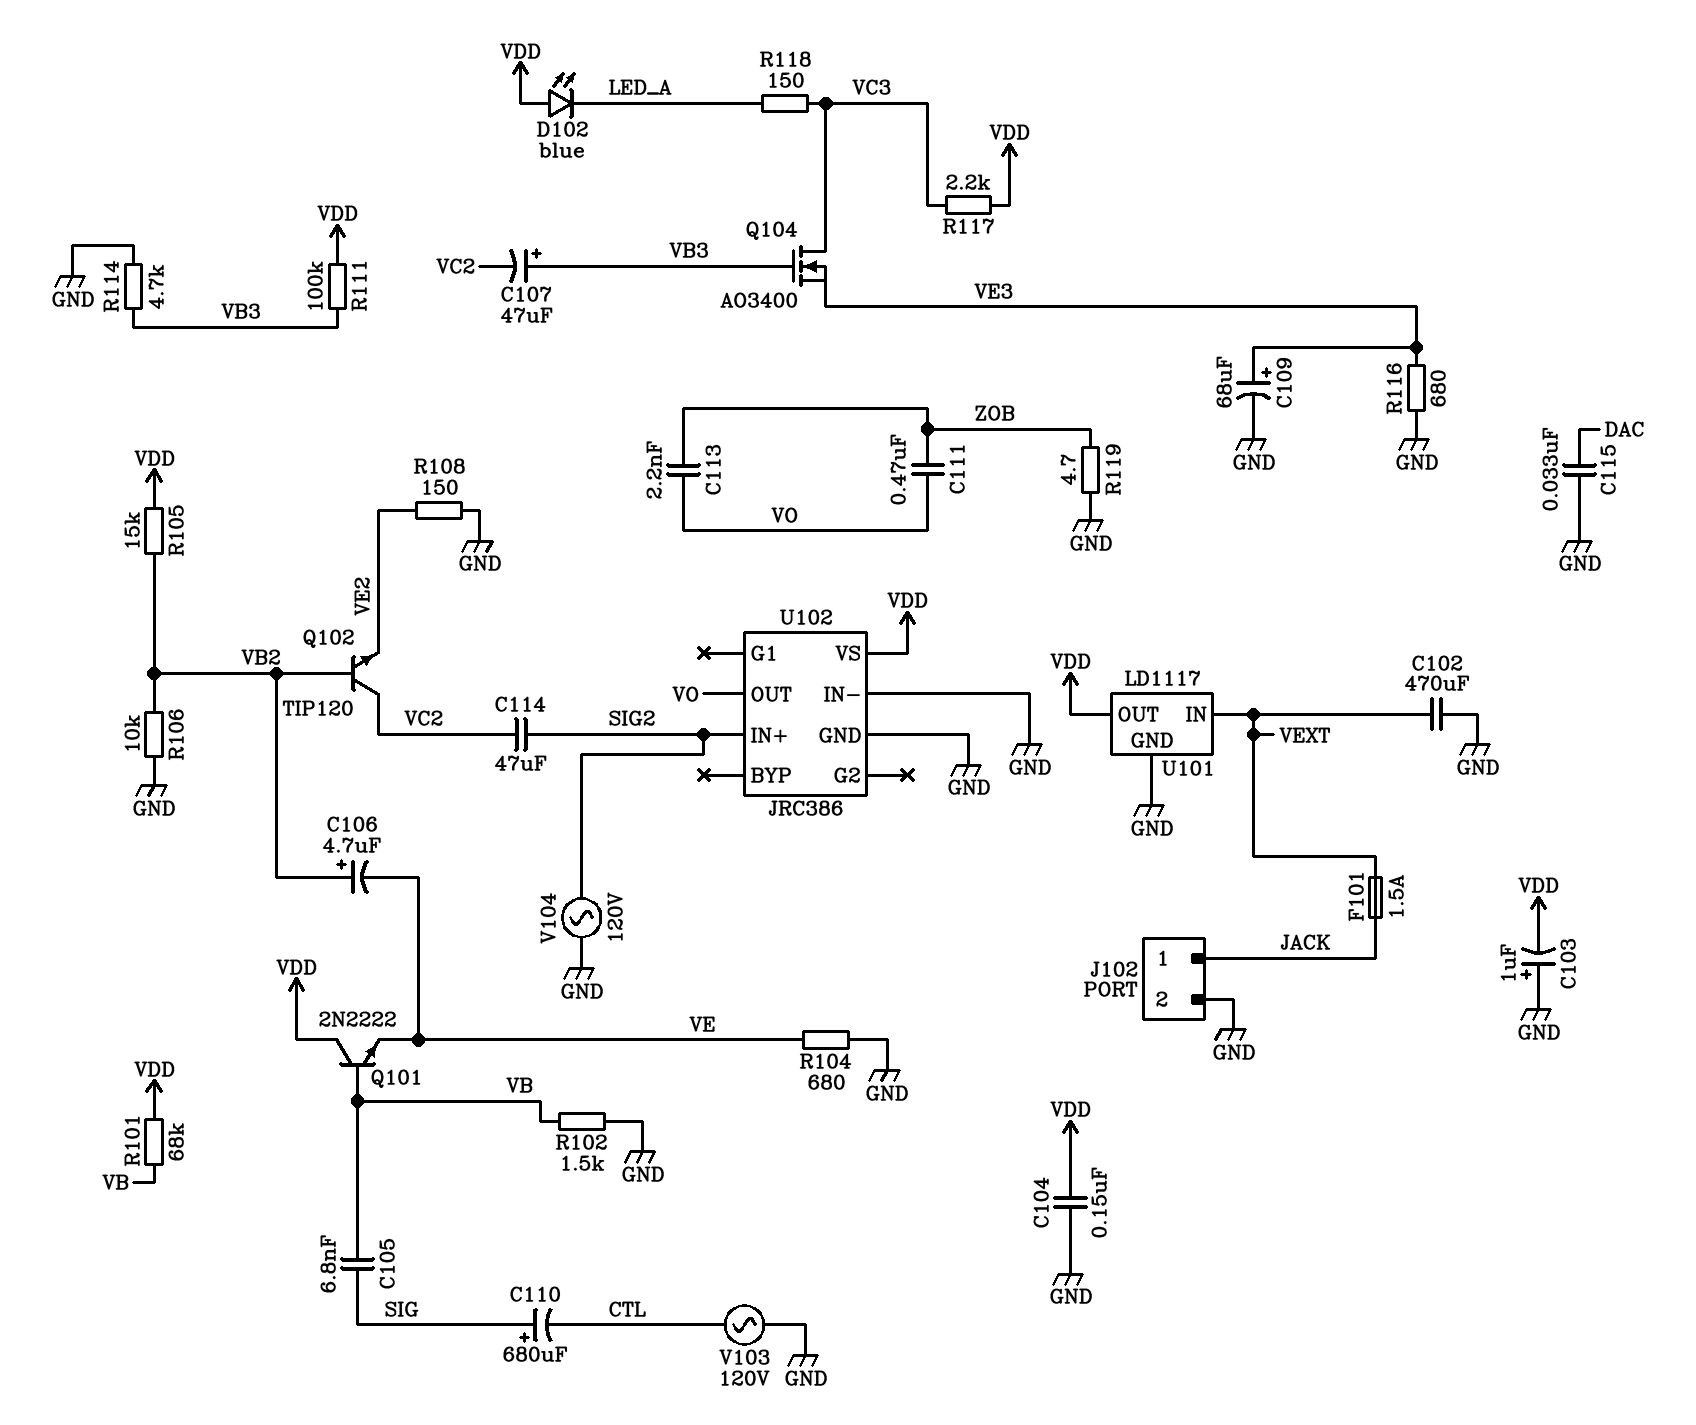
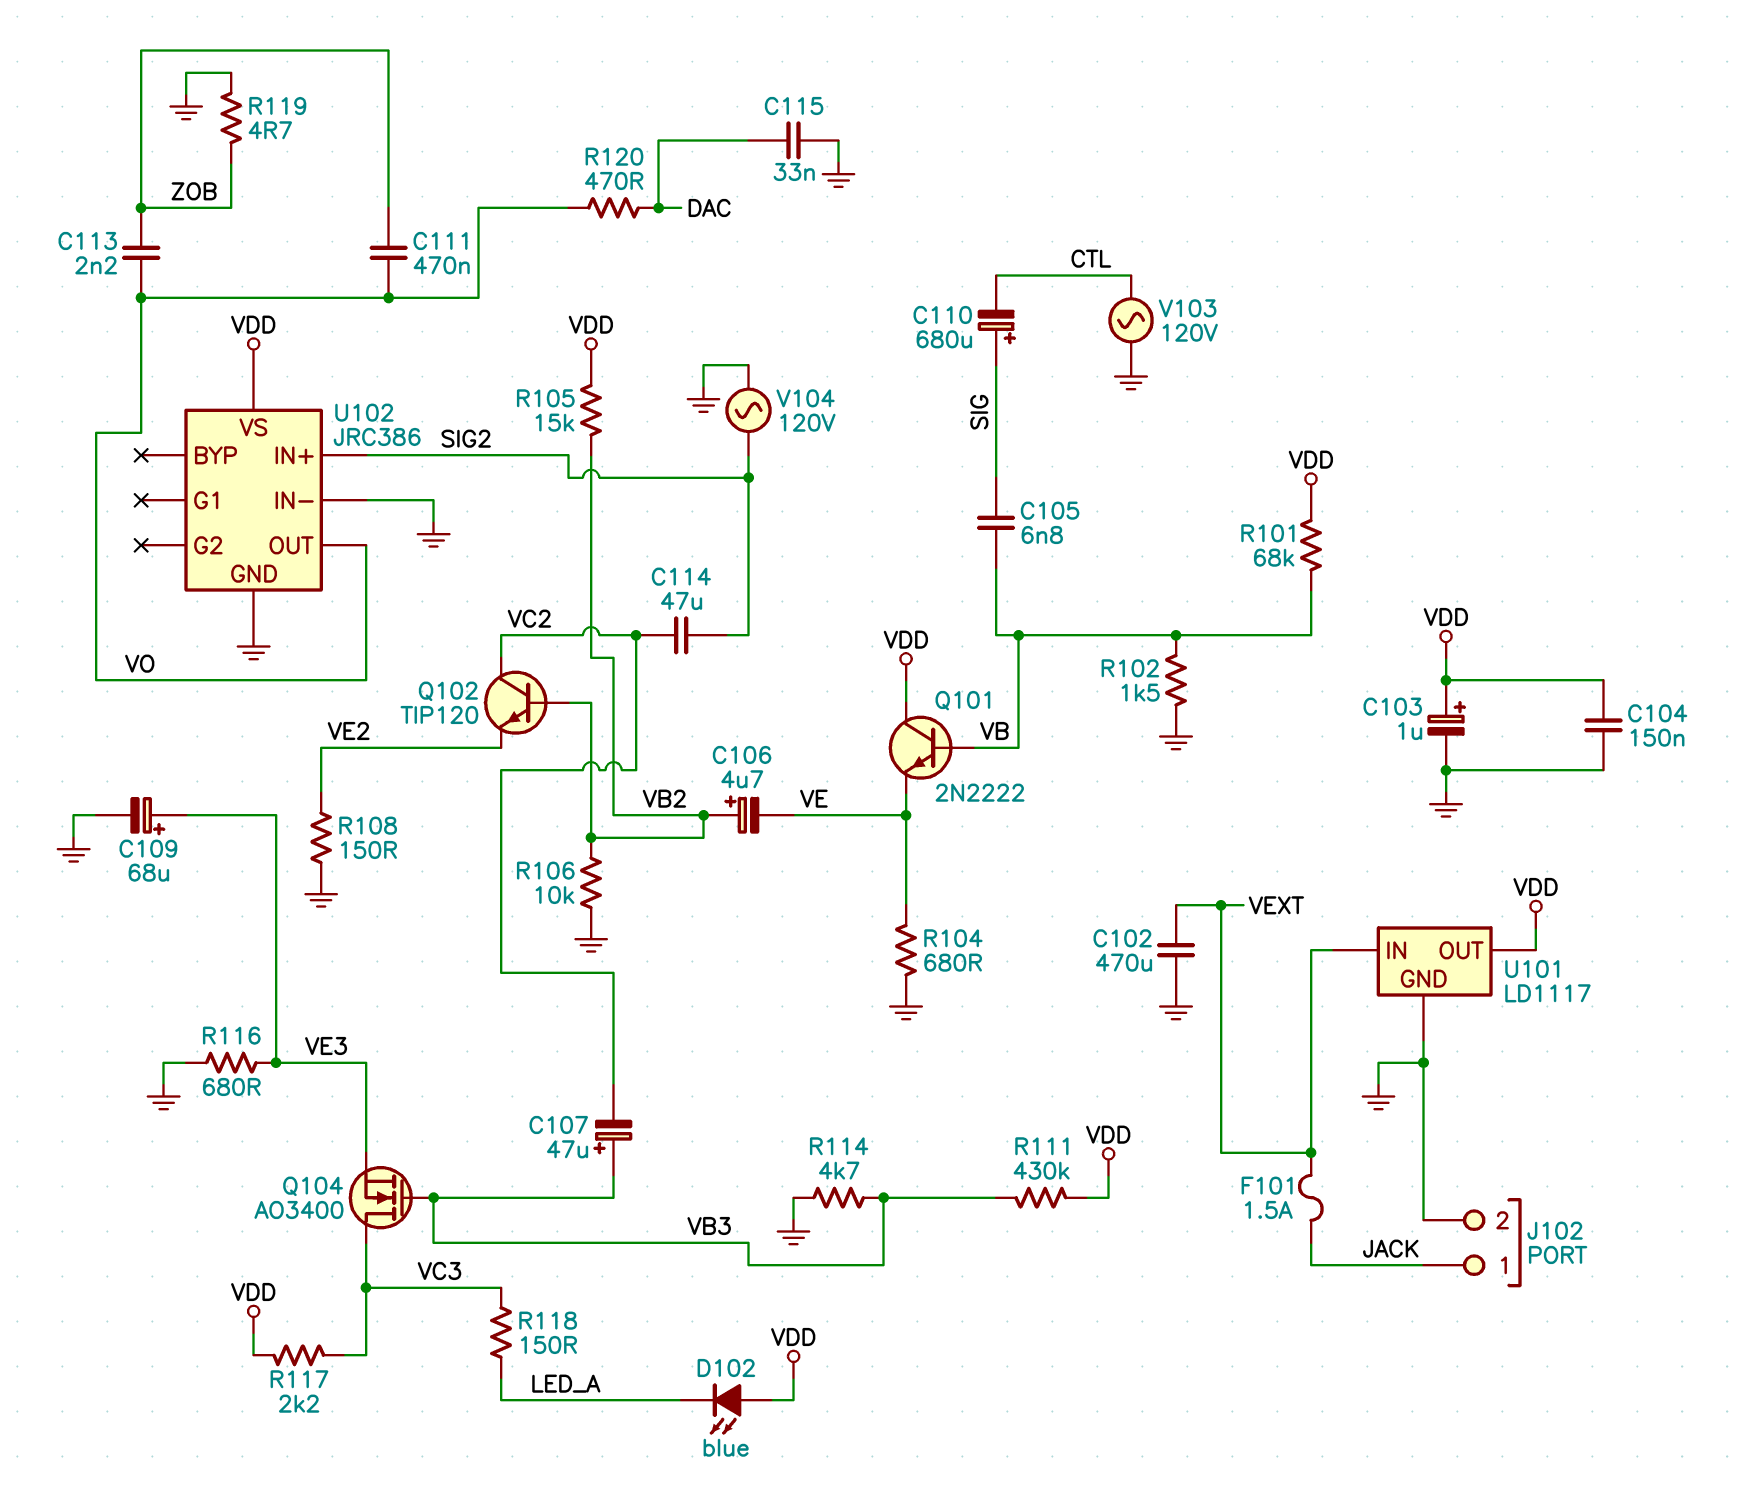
C103: 1uF (plus GND, minus VDD) -> 1uF (plus VDD, minus GND)
R111: 100k (VB3, VDD) -> 430k (VB3, VDD)
R120: none -> 470 (DAC, VO)

